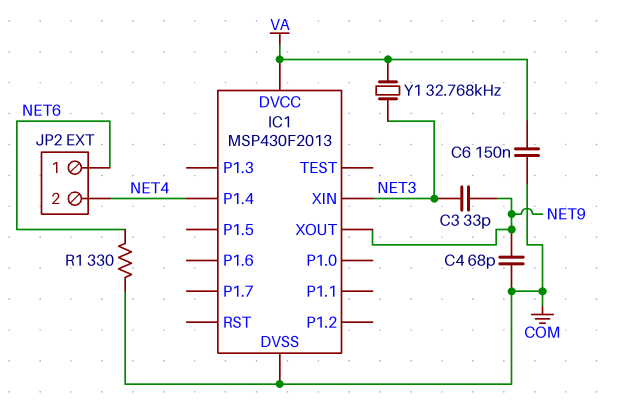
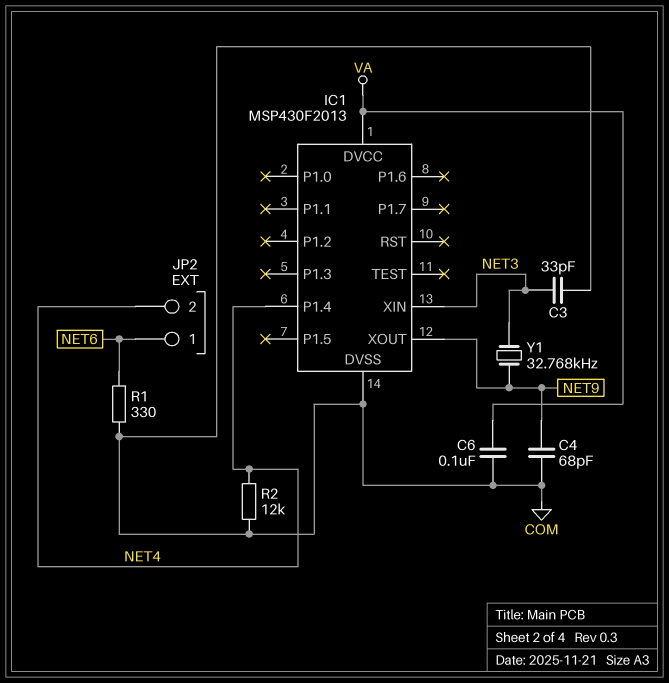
C3: 33pF (NET3, NET9) -> 33pF (COM, NET3)
C6: 150nF (COM, VA) -> 100nF (COM, VA)
R2: none -> 12k (COM, NET4)
Y1: 32.768kHz (NET3, VA) -> 32.768kHz (NET3, NET9)

